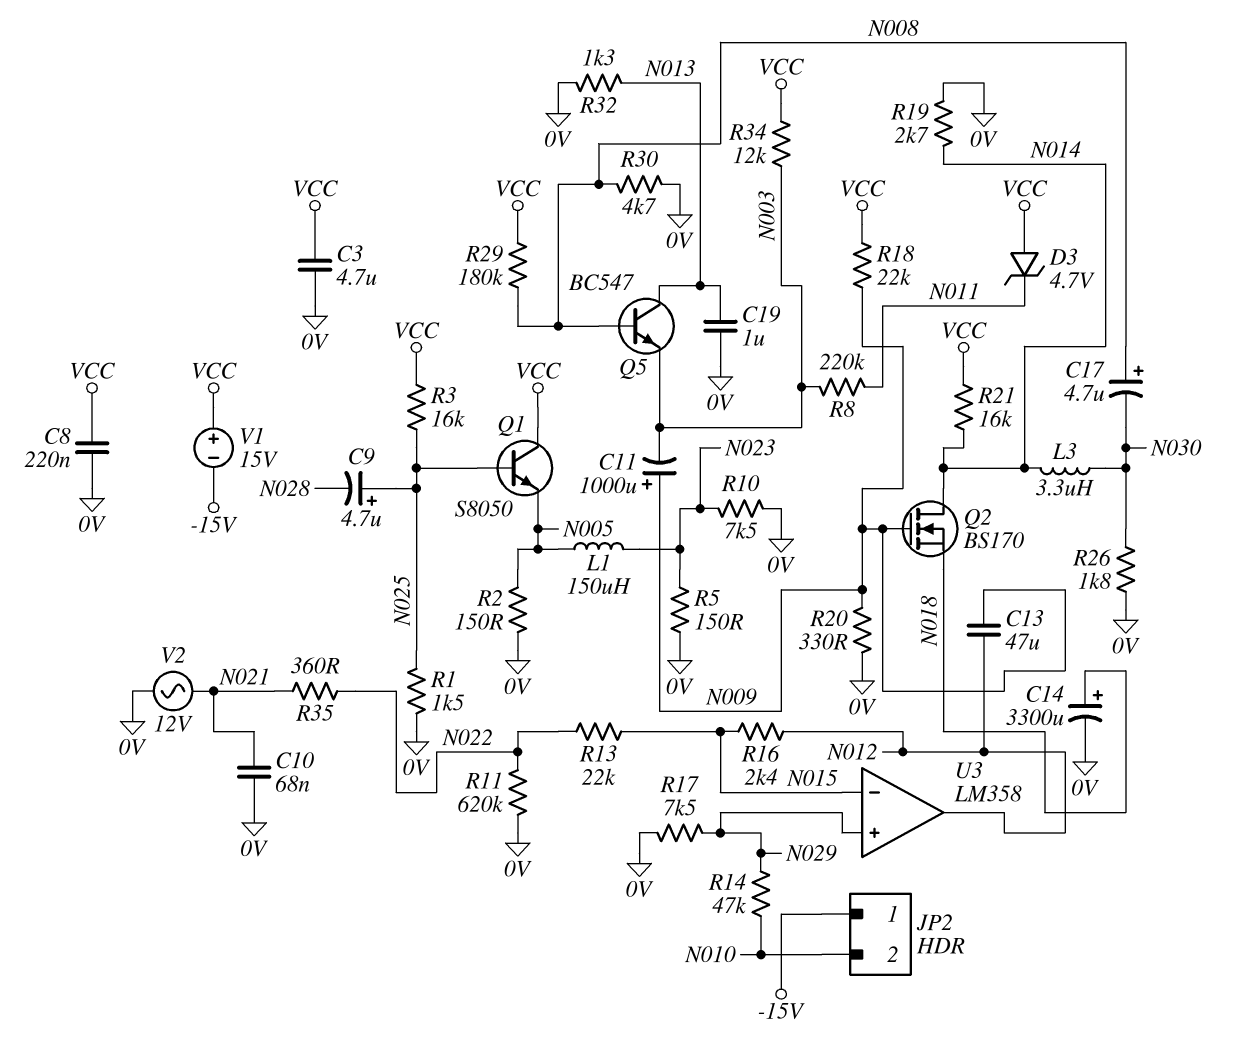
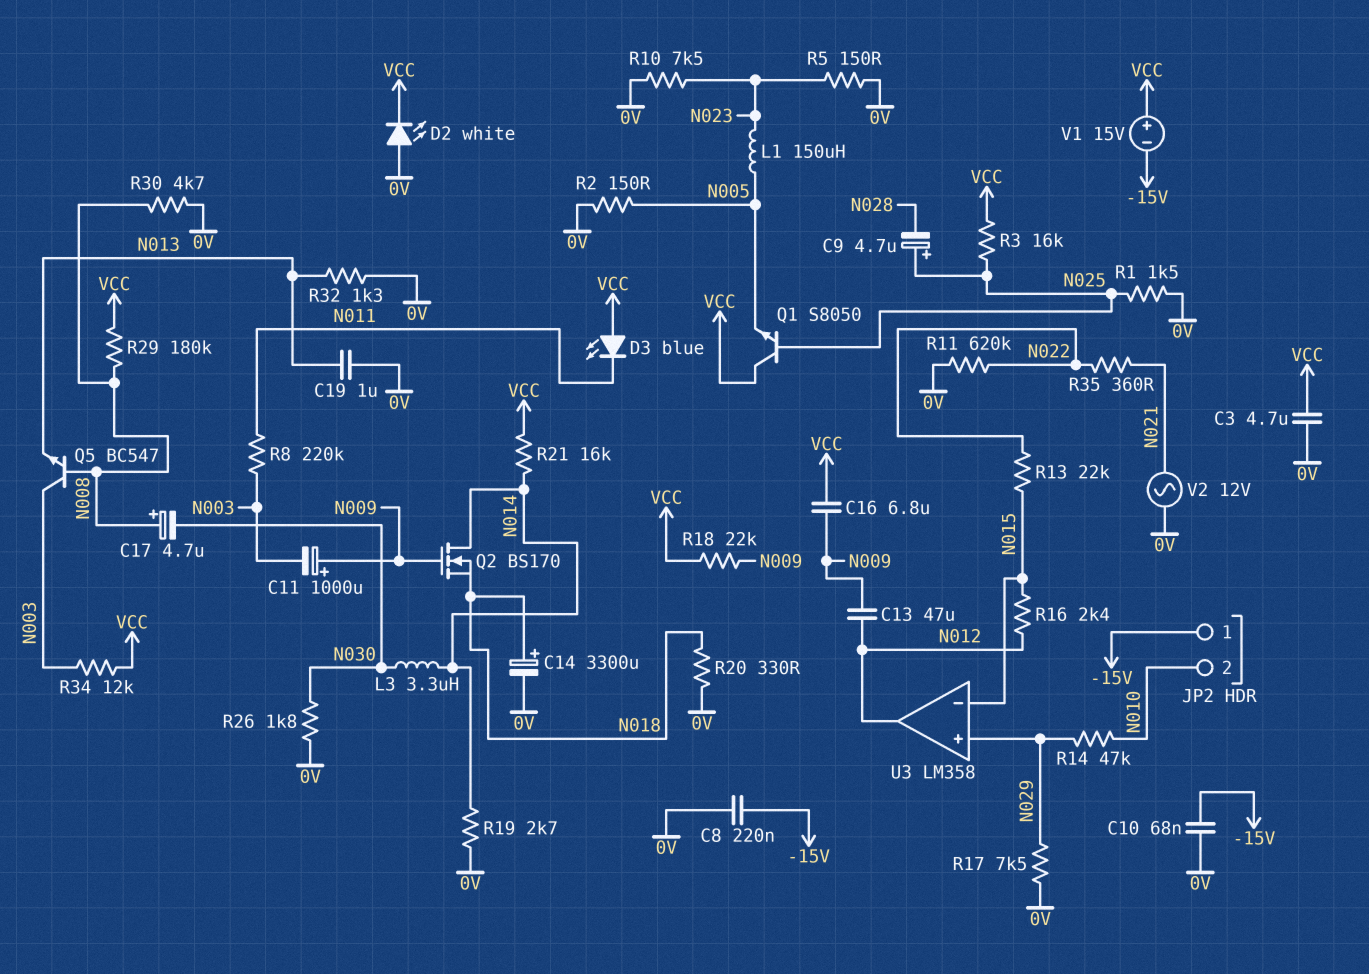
C8: 220nF (0V, VCC) -> 220nF (-15V, 0V)
C10: 68nF (0V, N021) -> 68nF (-15V, 0V)
C16: none -> 6.8uF (N009, VCC)
D2: none -> LED white (A 0V, K VCC)
D3: zener 4.7V (A VCC, K N011) -> LED blue (A VCC, K N011)
Q5: NPN BC547 (B N008, C N013, E N003) -> NPN BC547 (B N008, C N003, E N013)
R20: 330 (0V, N009) -> 330 (0V, N018)

